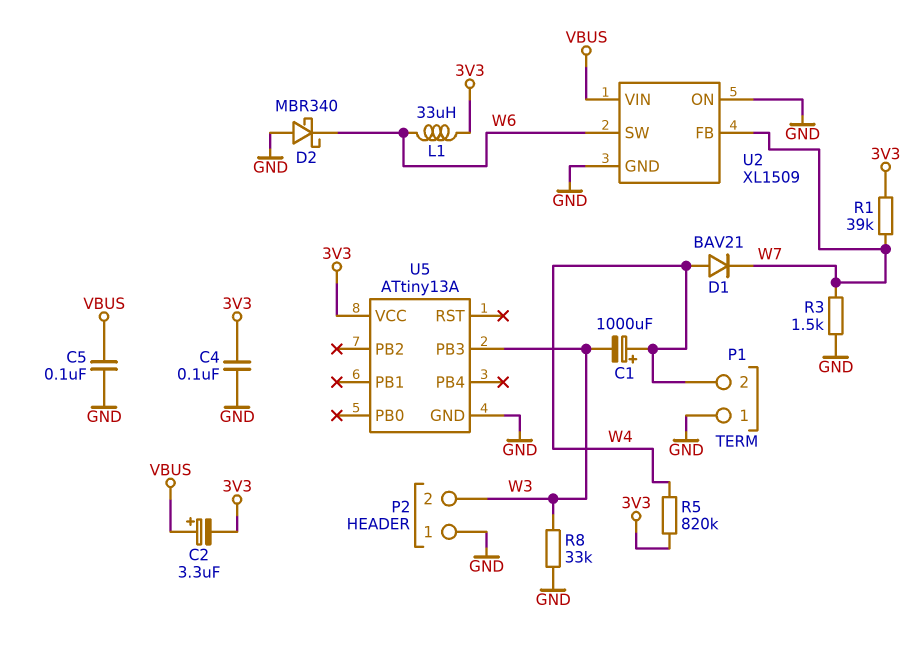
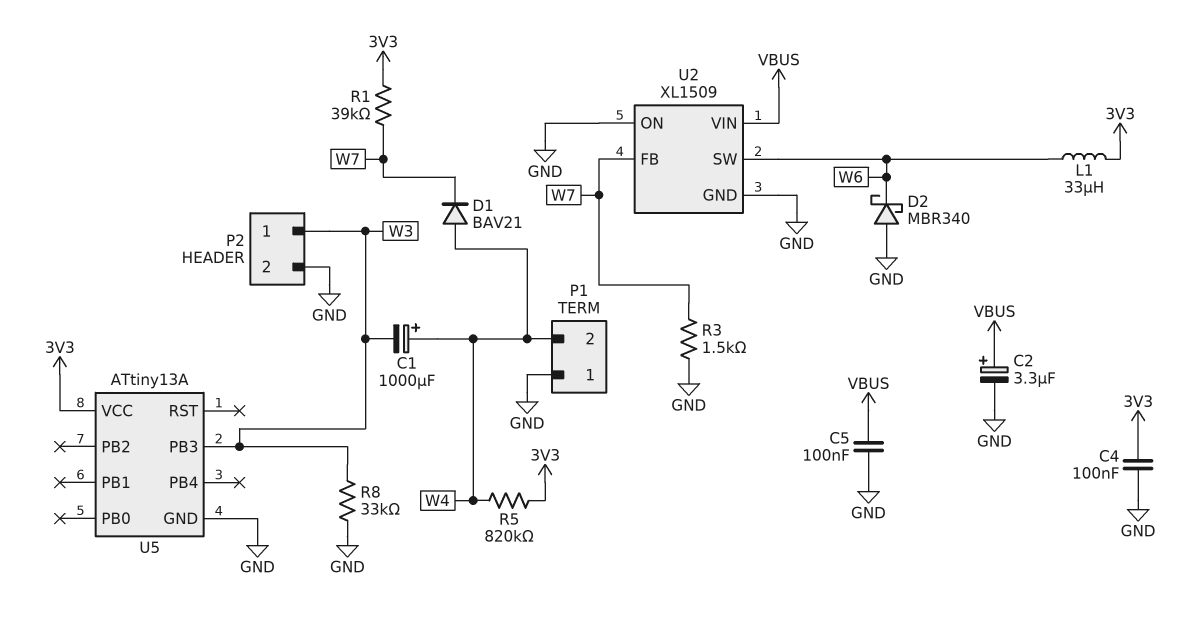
C2: 3.3uF (plus VBUS, minus 3V3) -> 3.3uF (plus VBUS, minus GND)
P2 pin 1: GND -> W3
P2 pin 2: W3 -> GND

